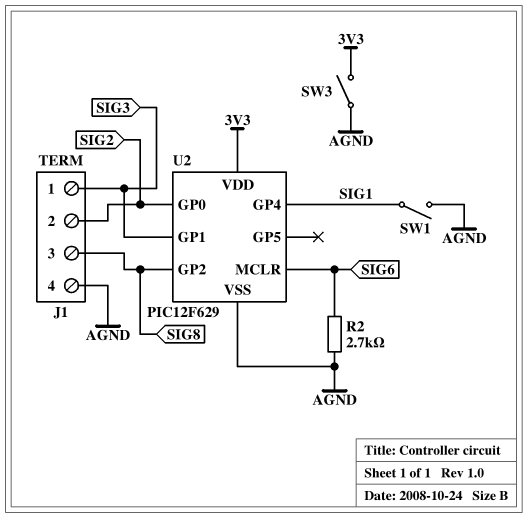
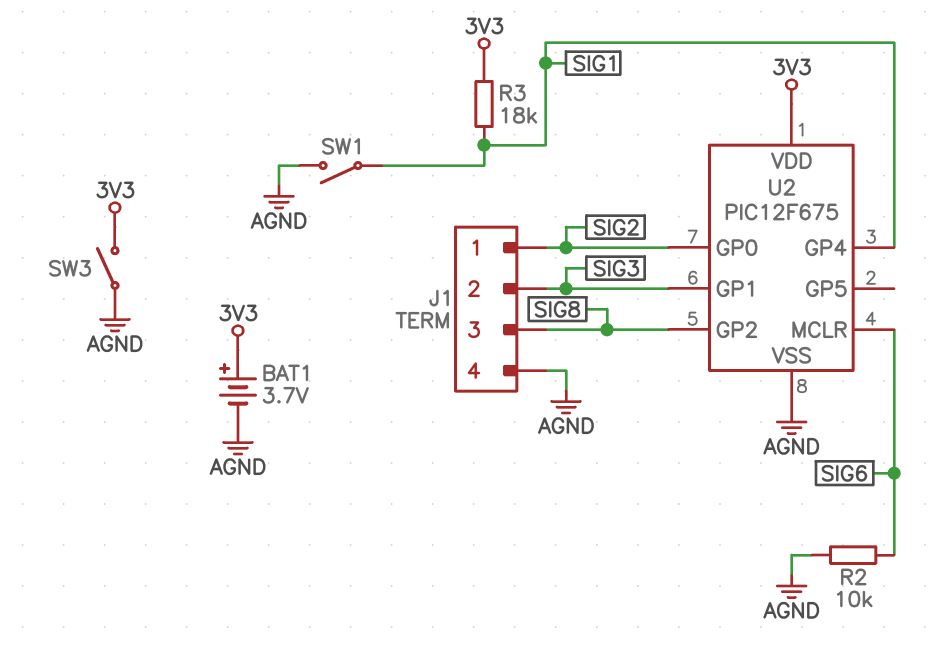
BAT1: none -> 3.7V (plus 3V3, minus AGND)
J1 pin 1: SIG3 -> SIG2
J1 pin 2: SIG2 -> SIG3
R2: 2.7k (AGND, SIG6) -> 10k (AGND, SIG6)
R3: none -> 18k (3V3, SIG1)
U2: PIC12F629 -> PIC12F675

